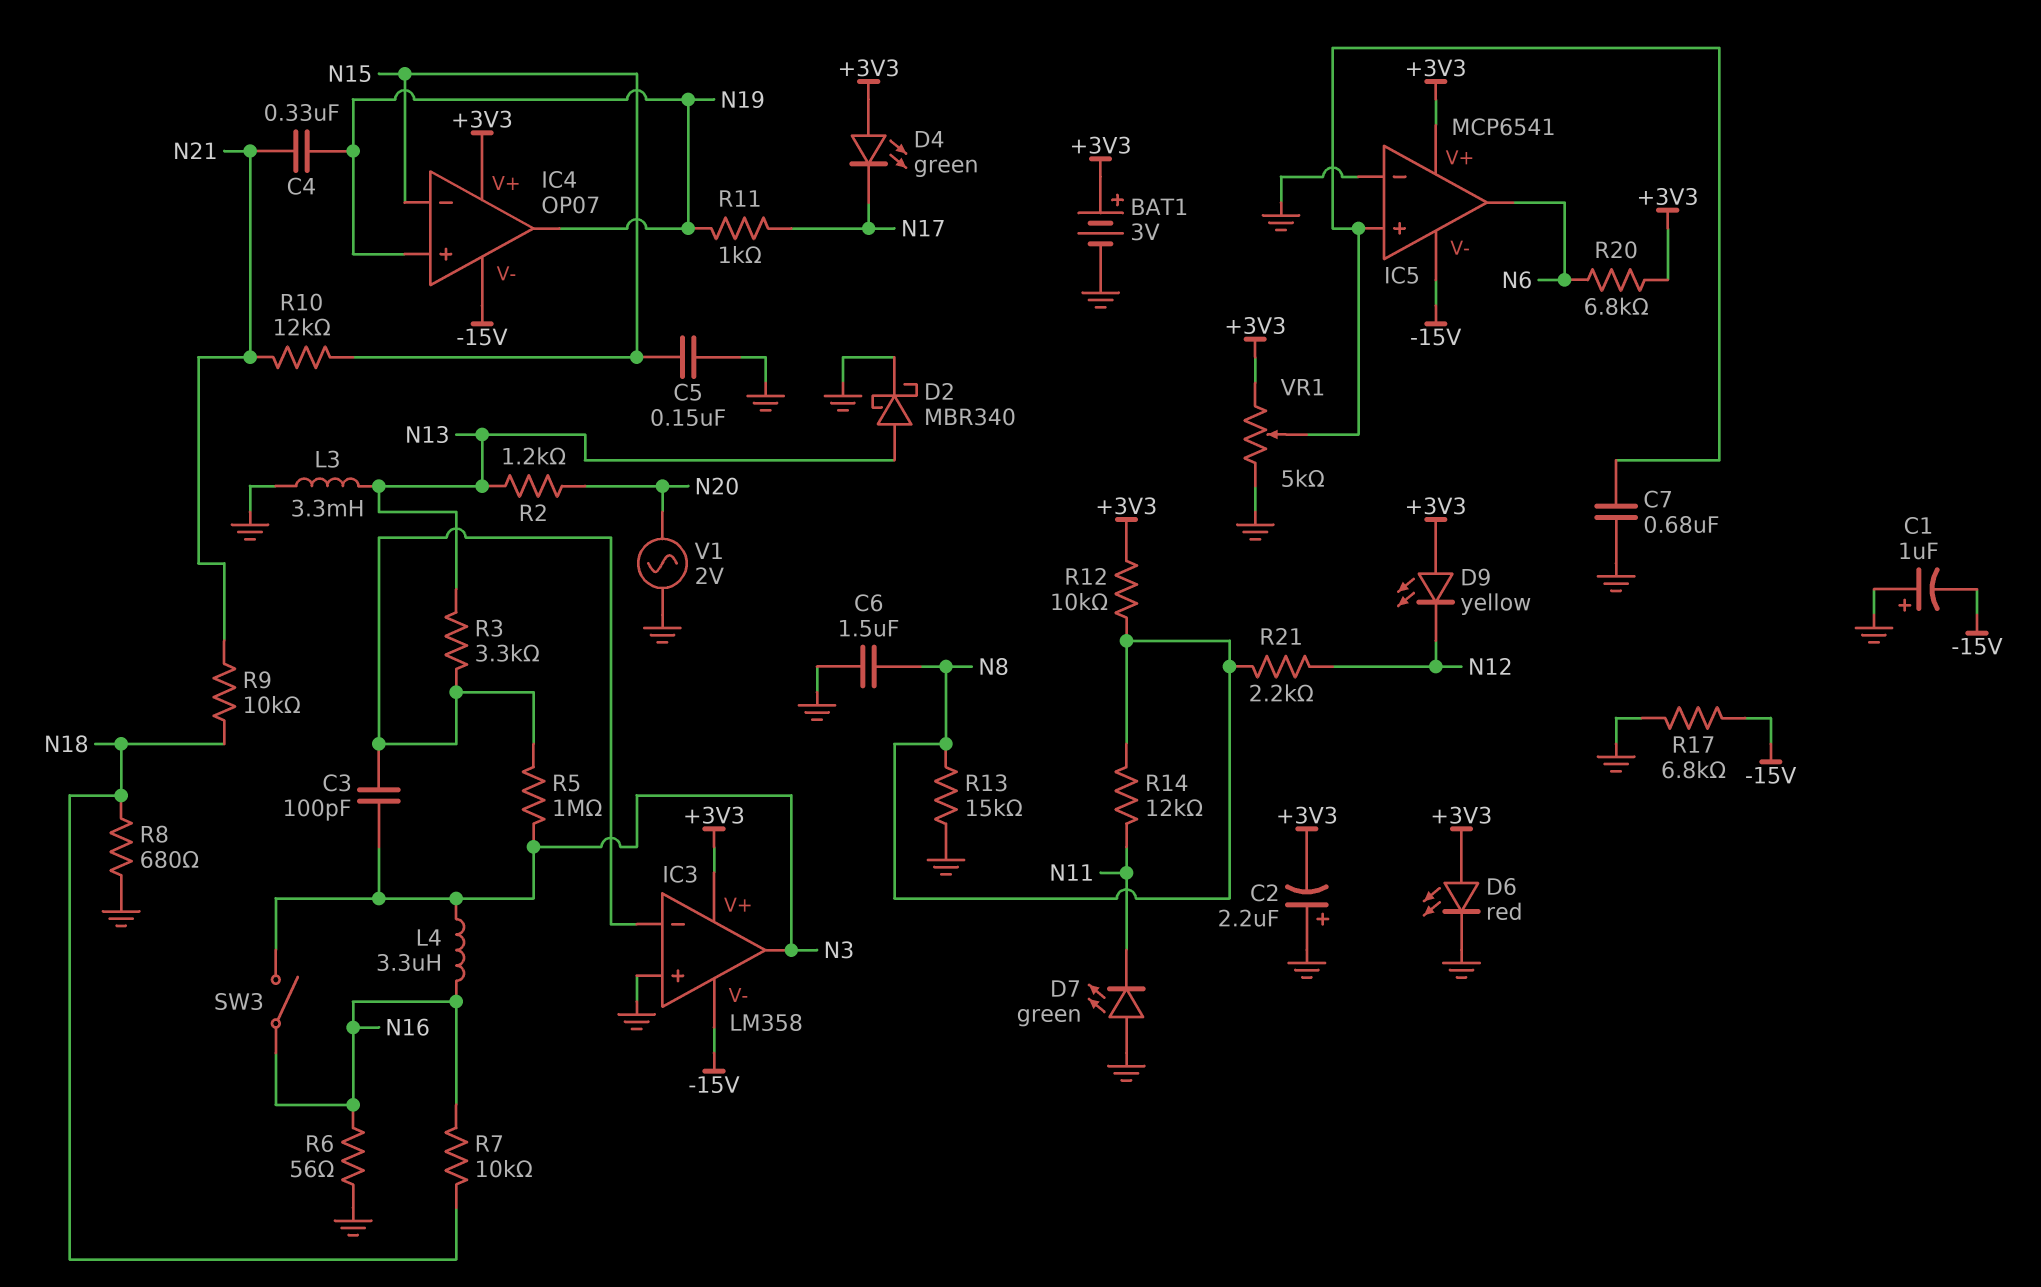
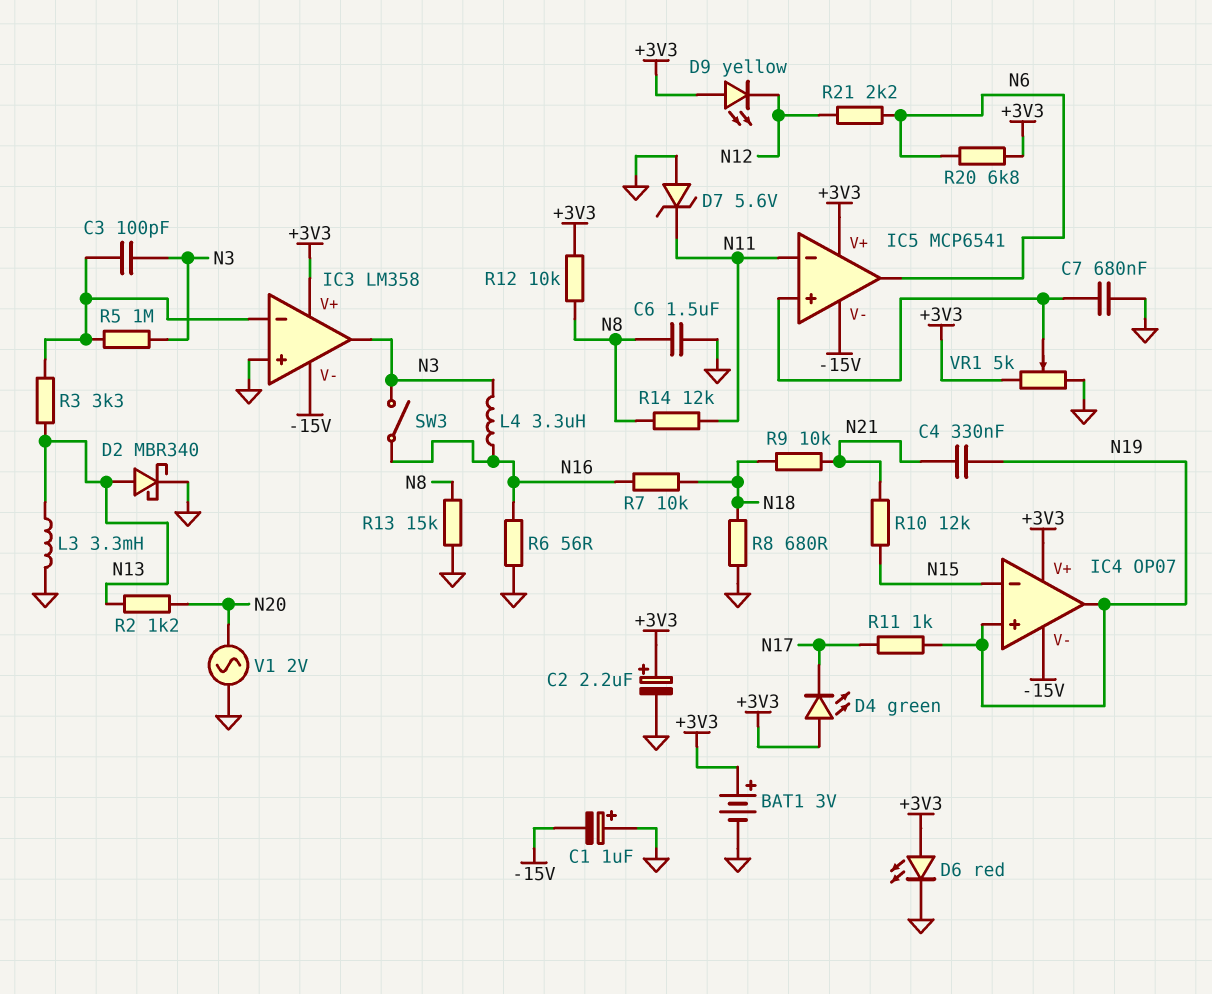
C2: 2.2uF (plus GND, minus +3V3) -> 2.2uF (plus +3V3, minus GND)
C5: 150nF (GND, N15) -> none
D7: LED green (A GND, K N11) -> zener 5.6V (A GND, K N11)
IC5 pin in-: GND -> N11
R17: 6.8k (-15V, GND) -> none
R21: 2.2k (N8, N12) -> 2.2k (N6, N12)

